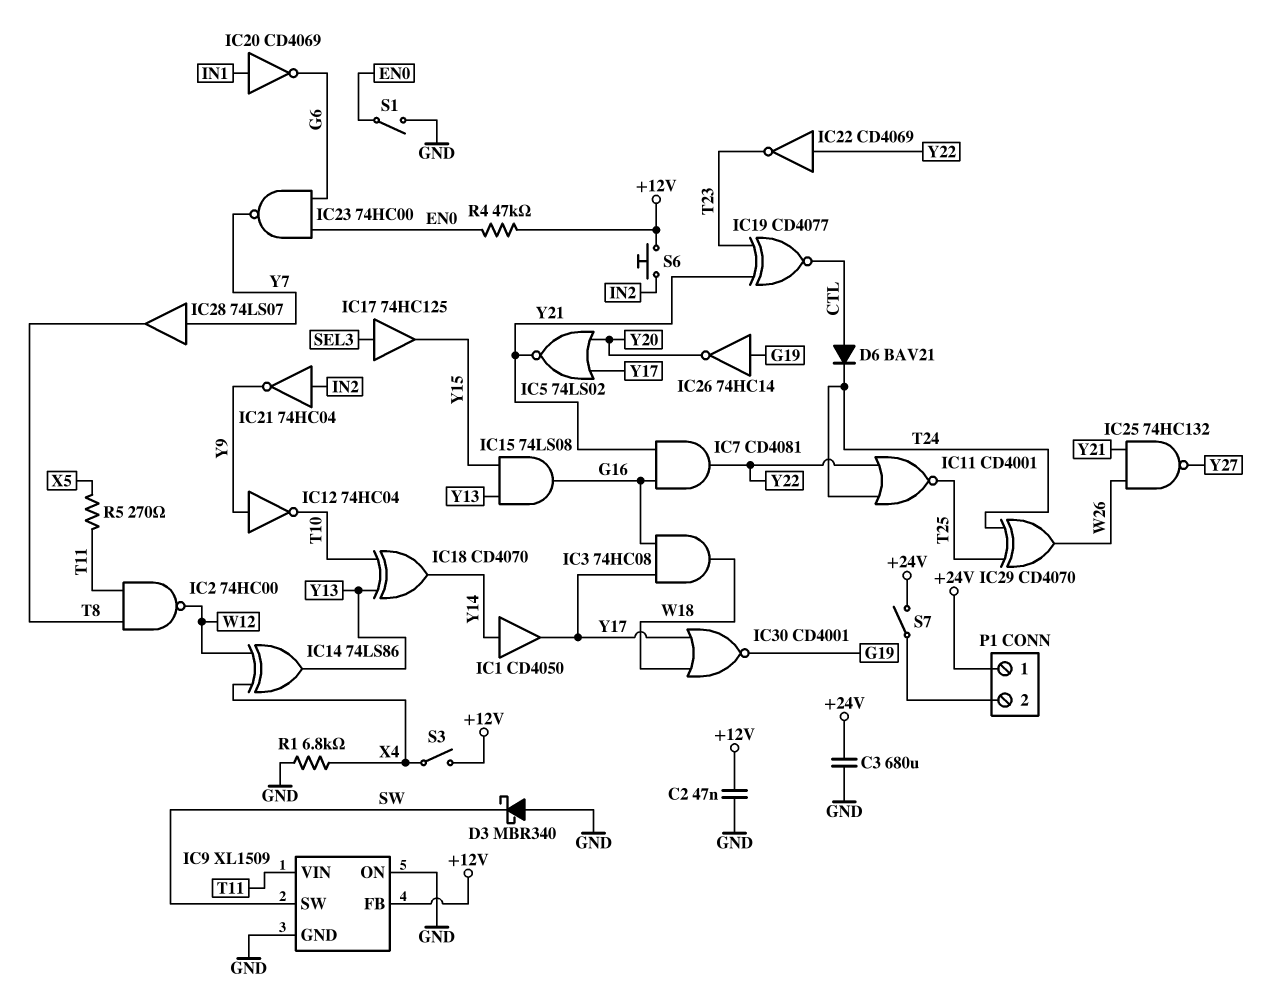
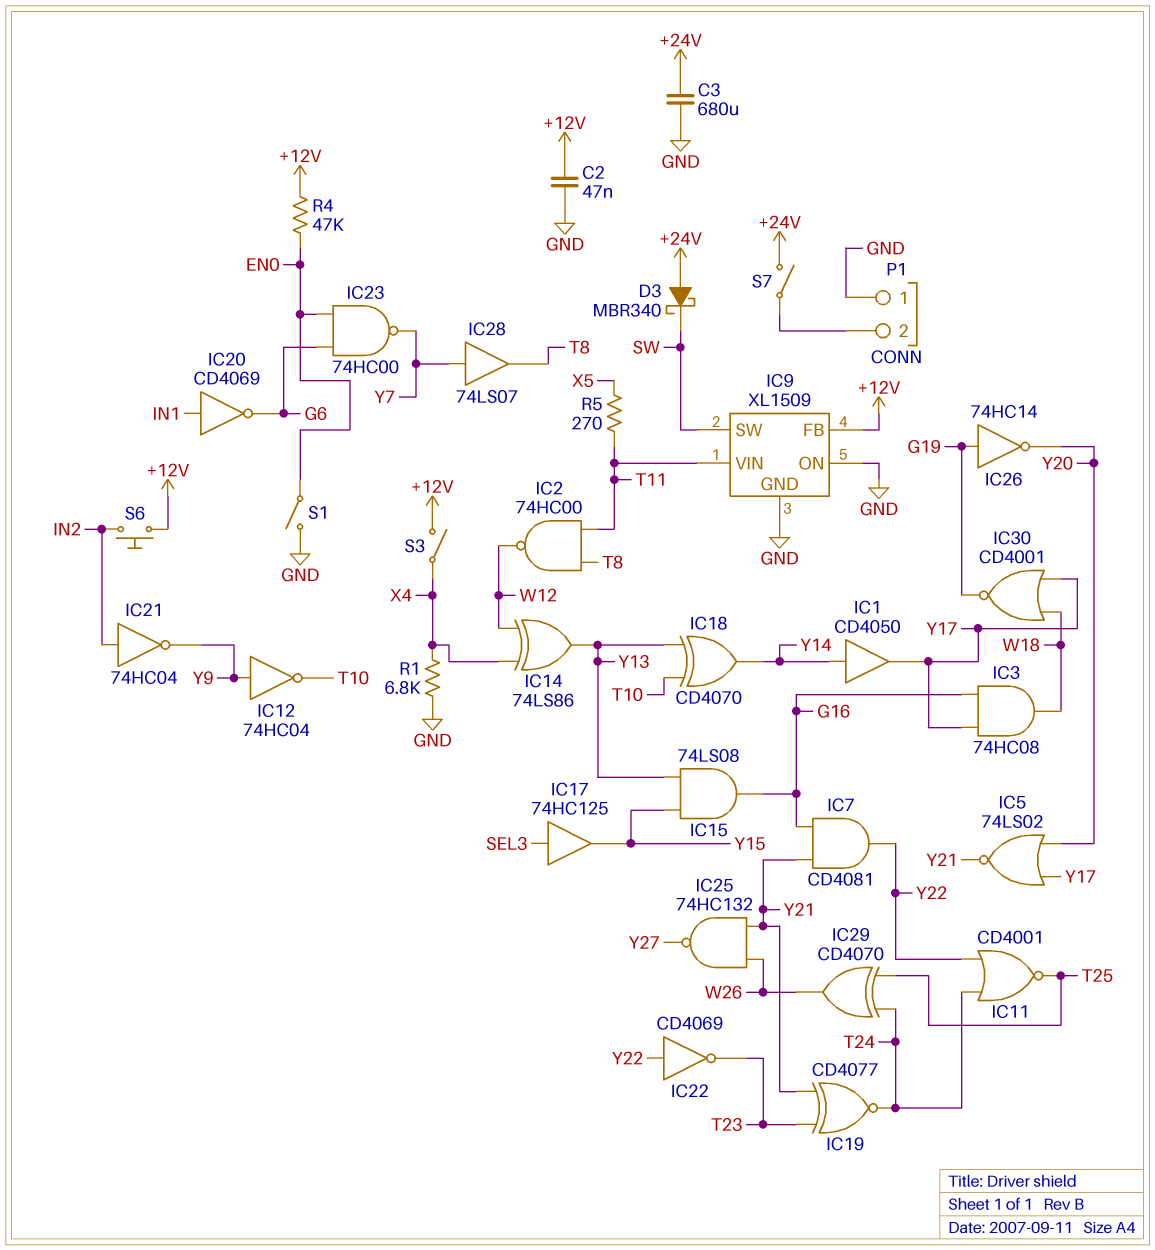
D3: schottky MBR340 (A GND, K SW) -> schottky MBR340 (A +24V, K SW)
D6: diode BAV21 (A CTL, K T24) -> none
IC19: XNOR CD4077 (in T23, in Y21, out CTL) -> XNOR CD4077 (in T23, in Y21, out T24)
P1 pin 1: +24V -> GND

